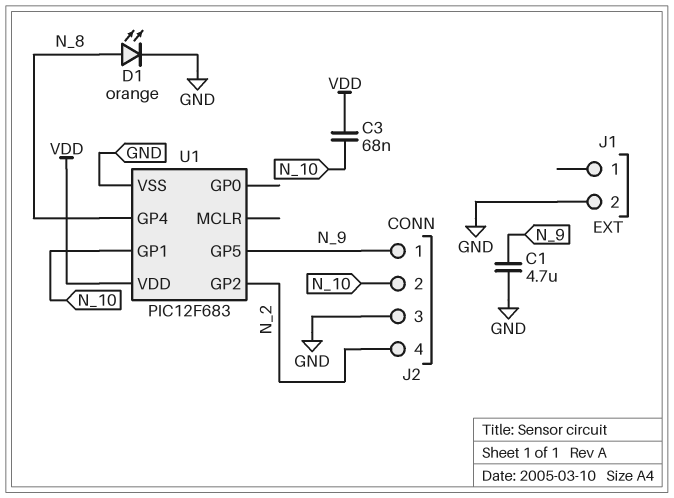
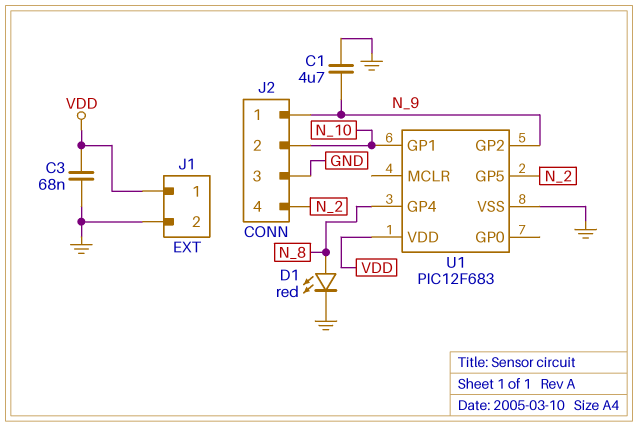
C3: 68nF (N_10, VDD) -> 68nF (GND, VDD)
D1: LED orange (A N_8, K GND) -> LED red (A N_8, K GND)
J1 pin 1: none -> VDD
U1 pin GP2: N_2 -> N_9
U1 pin GP5: N_9 -> N_2

